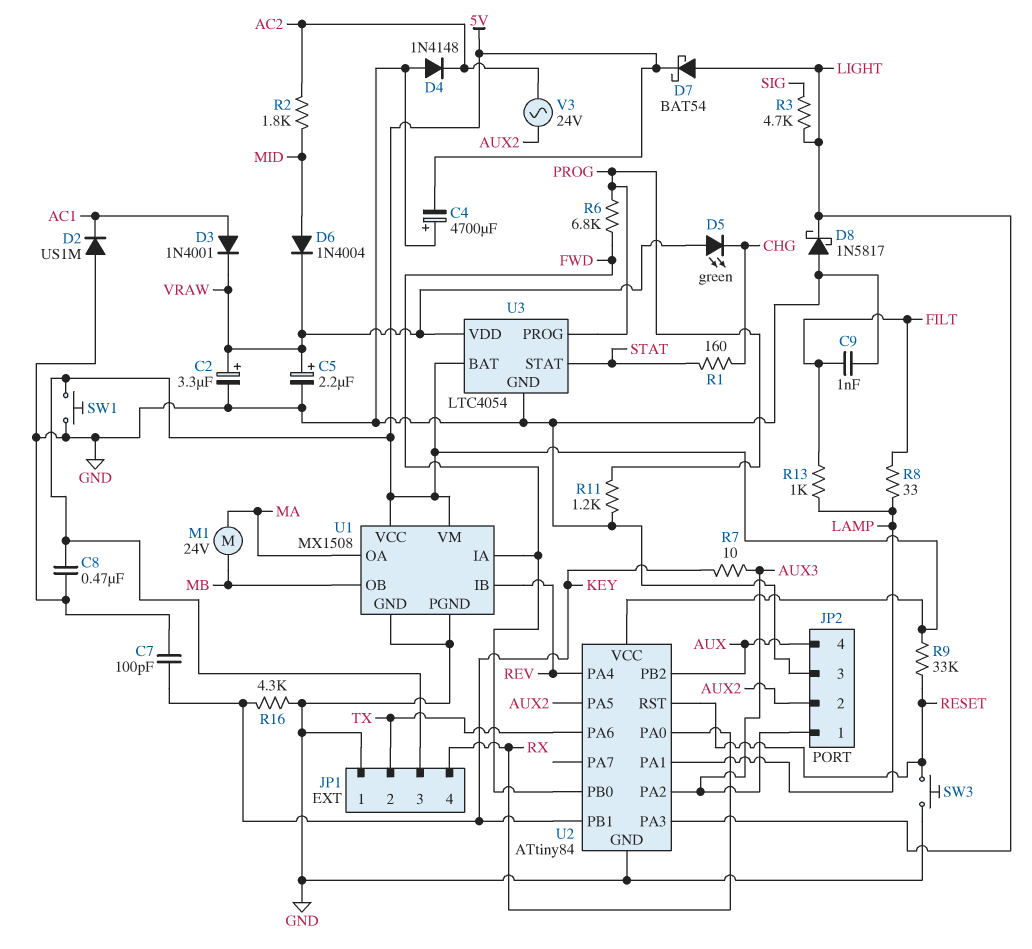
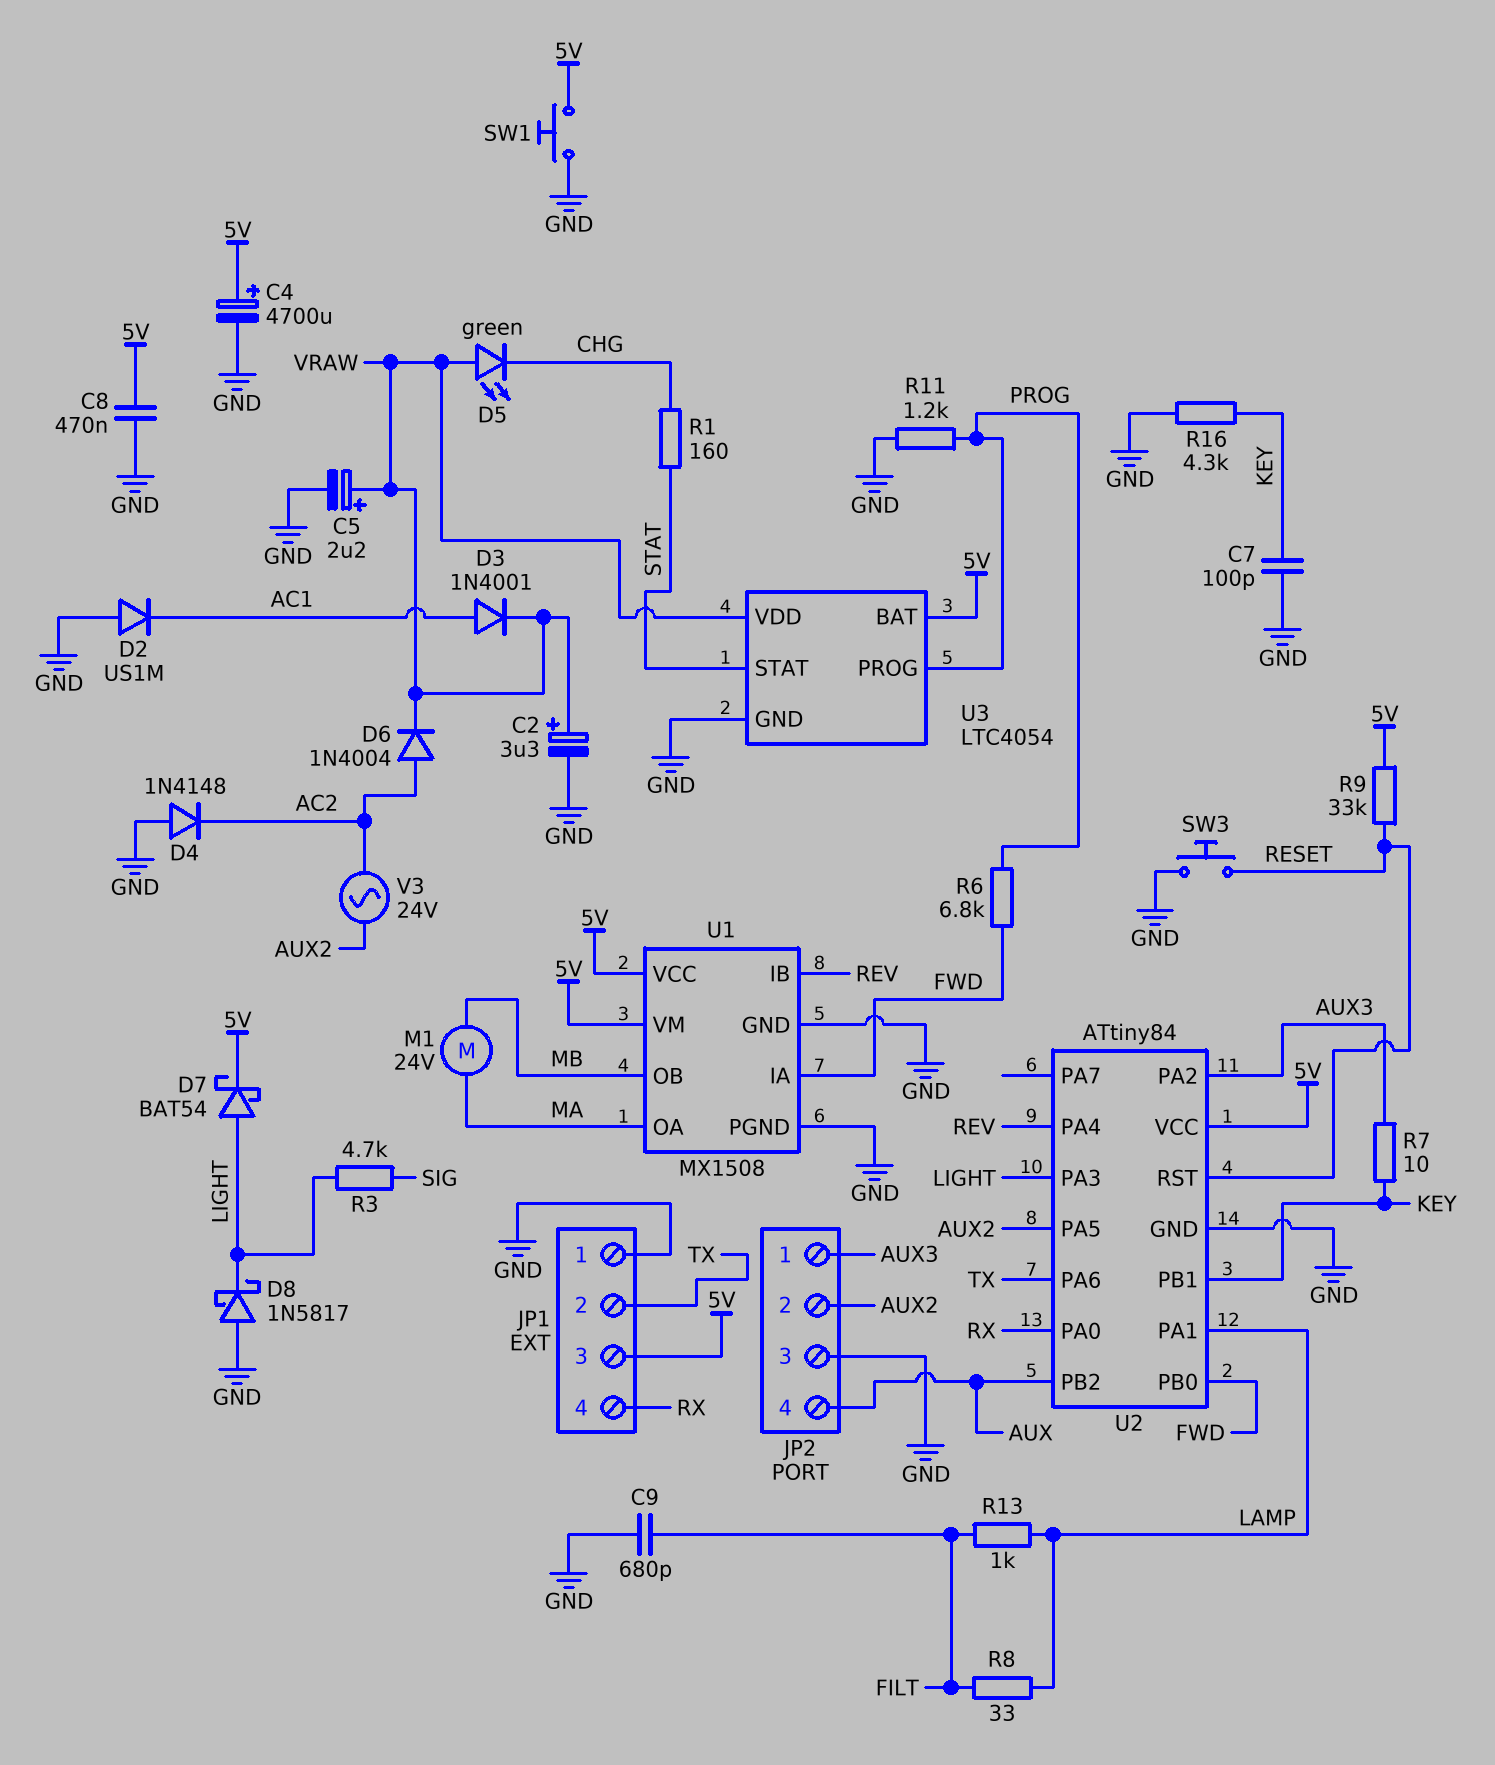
C4: 4700uF (plus GND, minus 5V) -> 4700uF (plus 5V, minus GND)
C9: 1nF (FILT, GND) -> 680pF (FILT, GND)
D6: diode 1N4004 (A MID, K VRAW) -> diode 1N4004 (A AC2, K VRAW)
R2: 1.8k (AC2, MID) -> none

